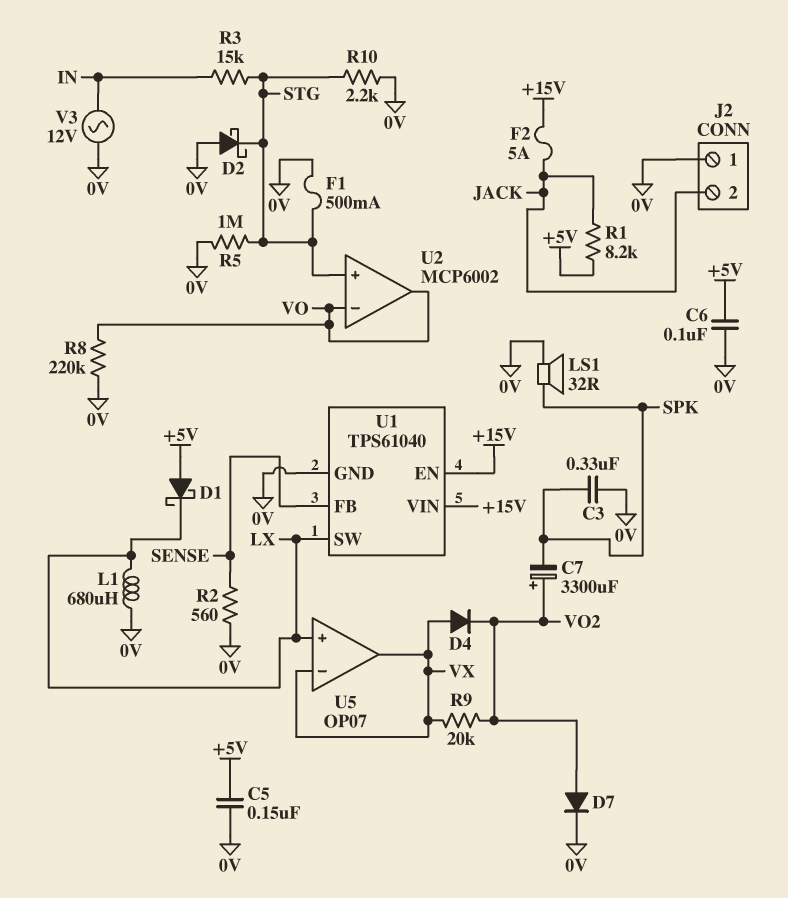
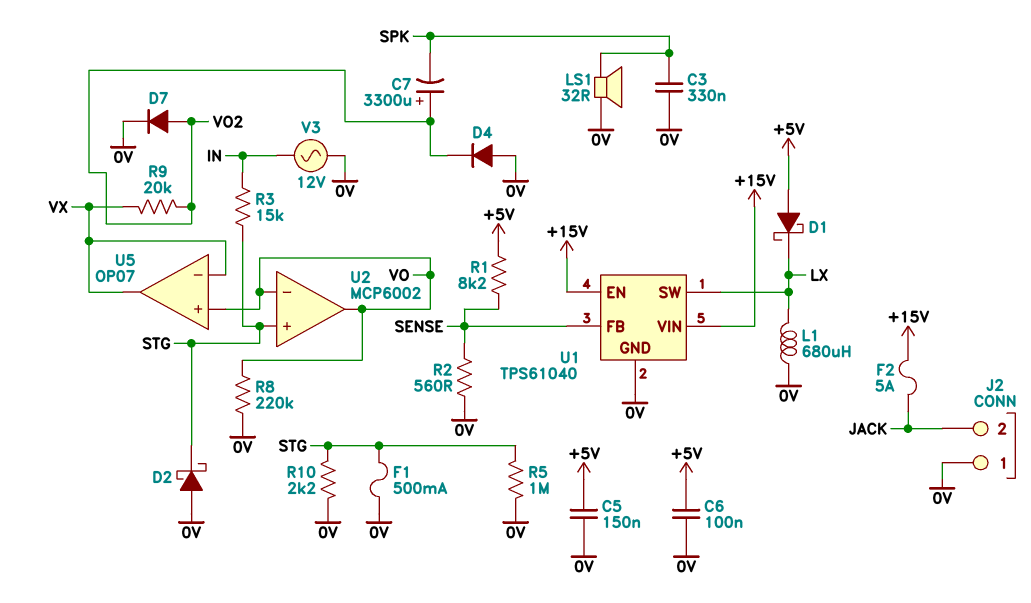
D4: diode (A VX, K VO2) -> diode (A 0V, K VO2)
R1: 8.2k (+5V, JACK) -> 8.2k (+5V, SENSE)
U5 pin in+: LX -> VO

